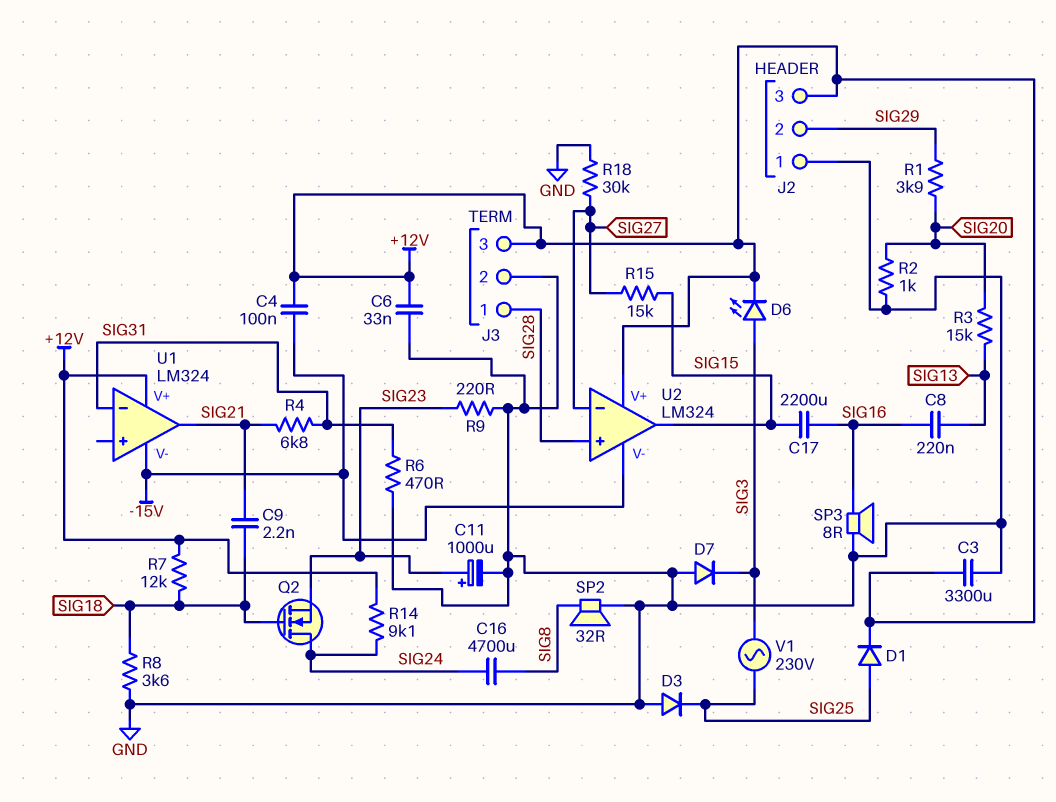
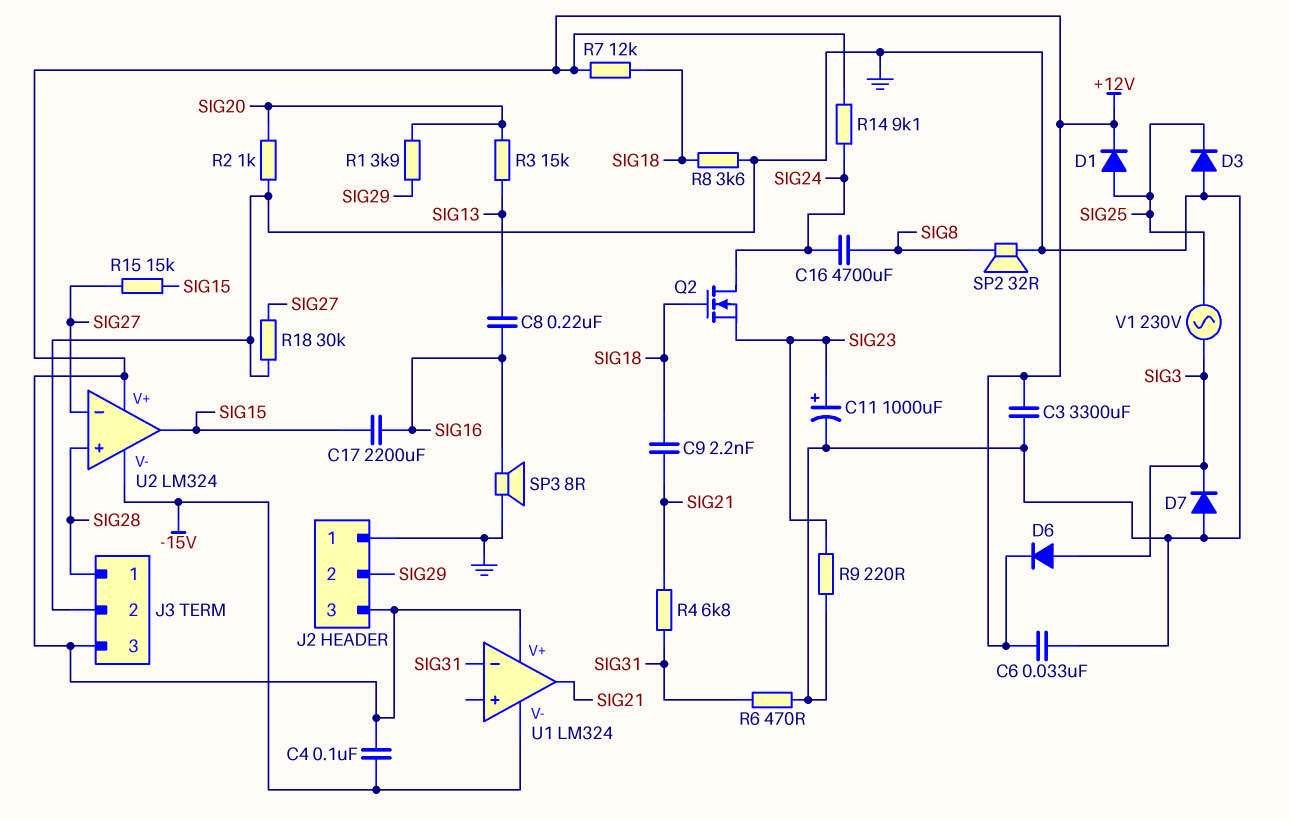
D6: LED (A SIG3, K +12V) -> diode (A SIG3, K +12V)

